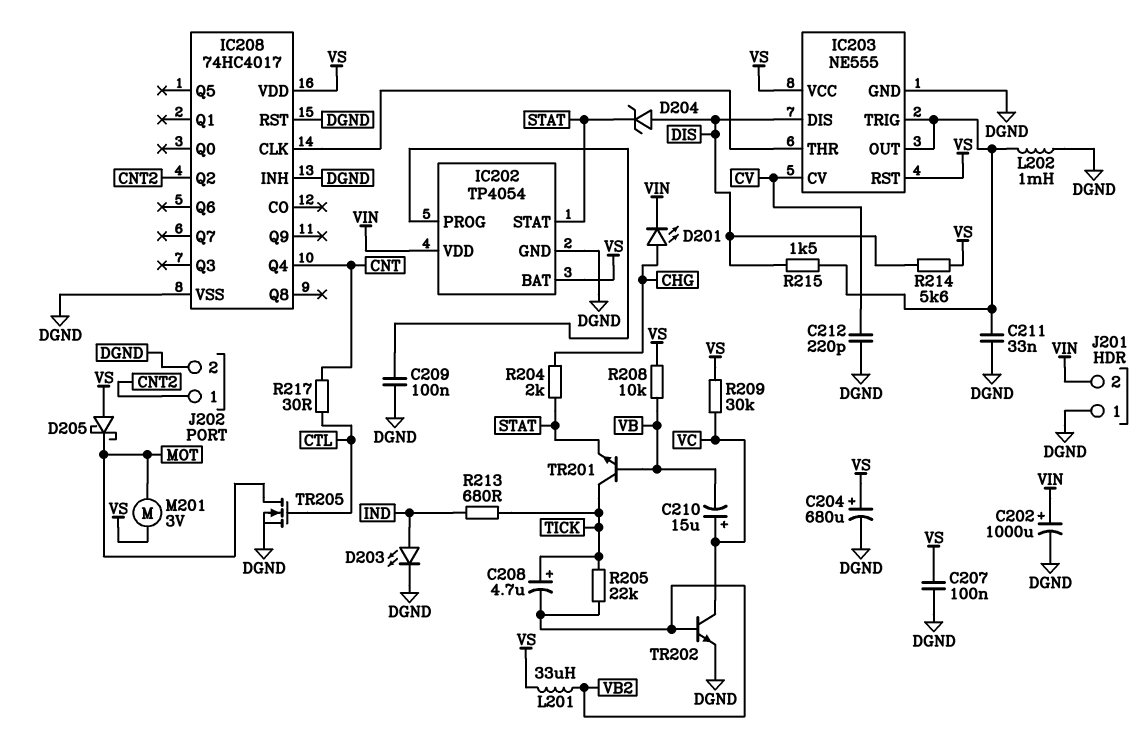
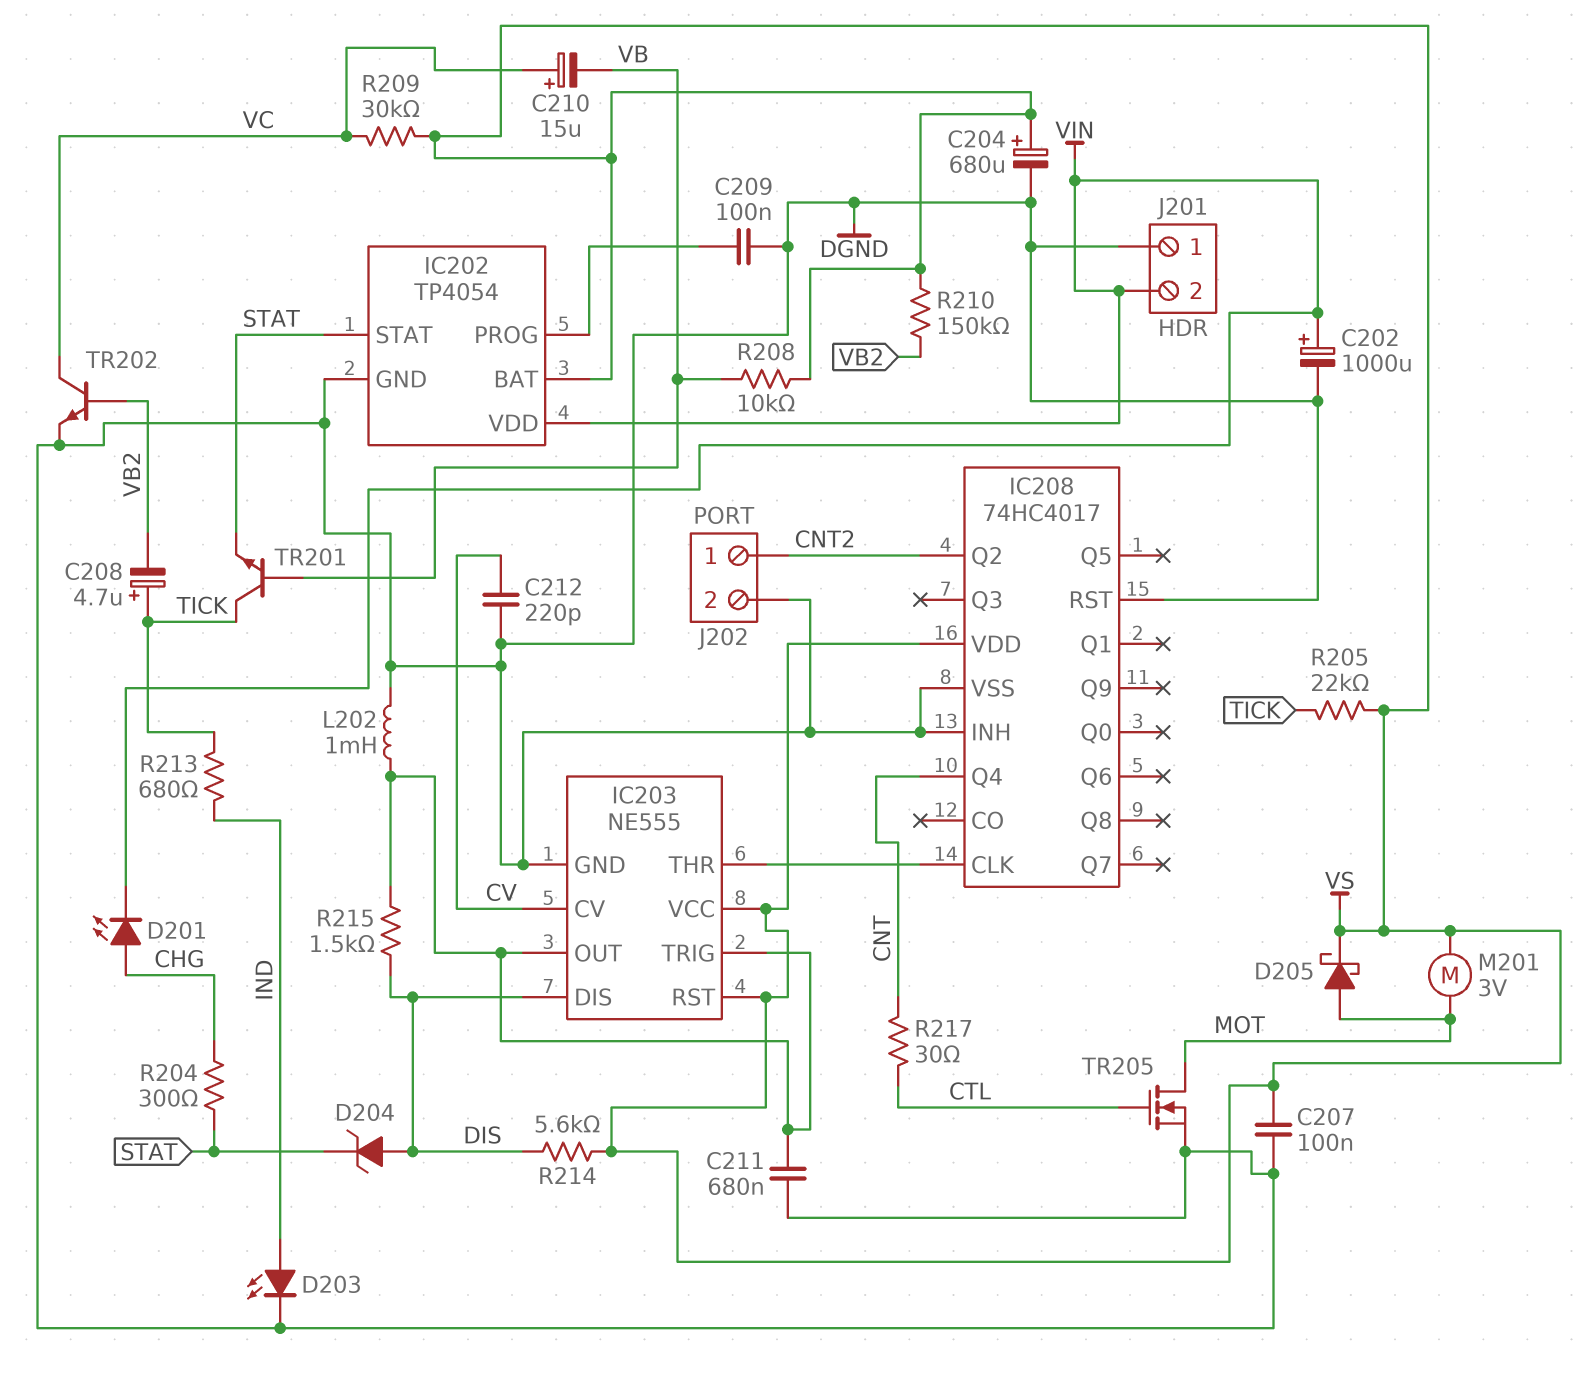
C211: 33nF (DGND, IC203/OUT) -> 680nF (DGND, IC203/OUT)
D205: schottky (A VS, K MOT) -> schottky (A MOT, K VS)
L201: 33uH (VB2, VS) -> none
R204: 2k (CHG, STAT) -> 300 (CHG, STAT)
R205: 22k (TICK, VB2) -> 22k (TICK, VS)
R210: none -> 150k (VB2, VS)

